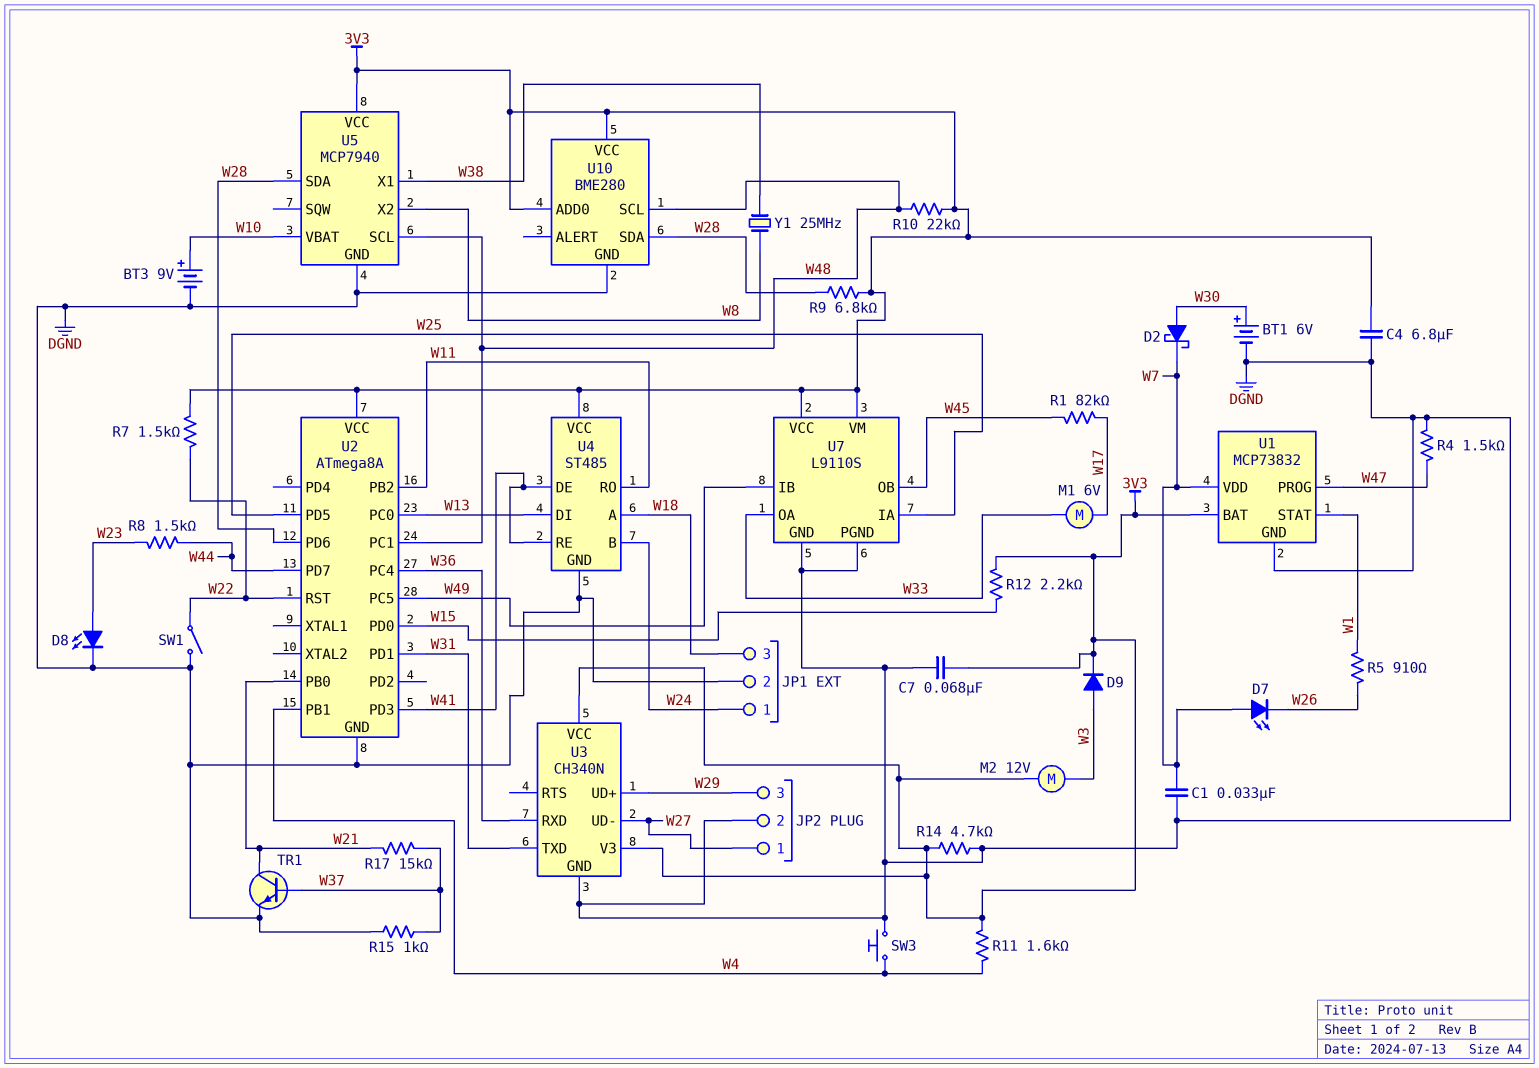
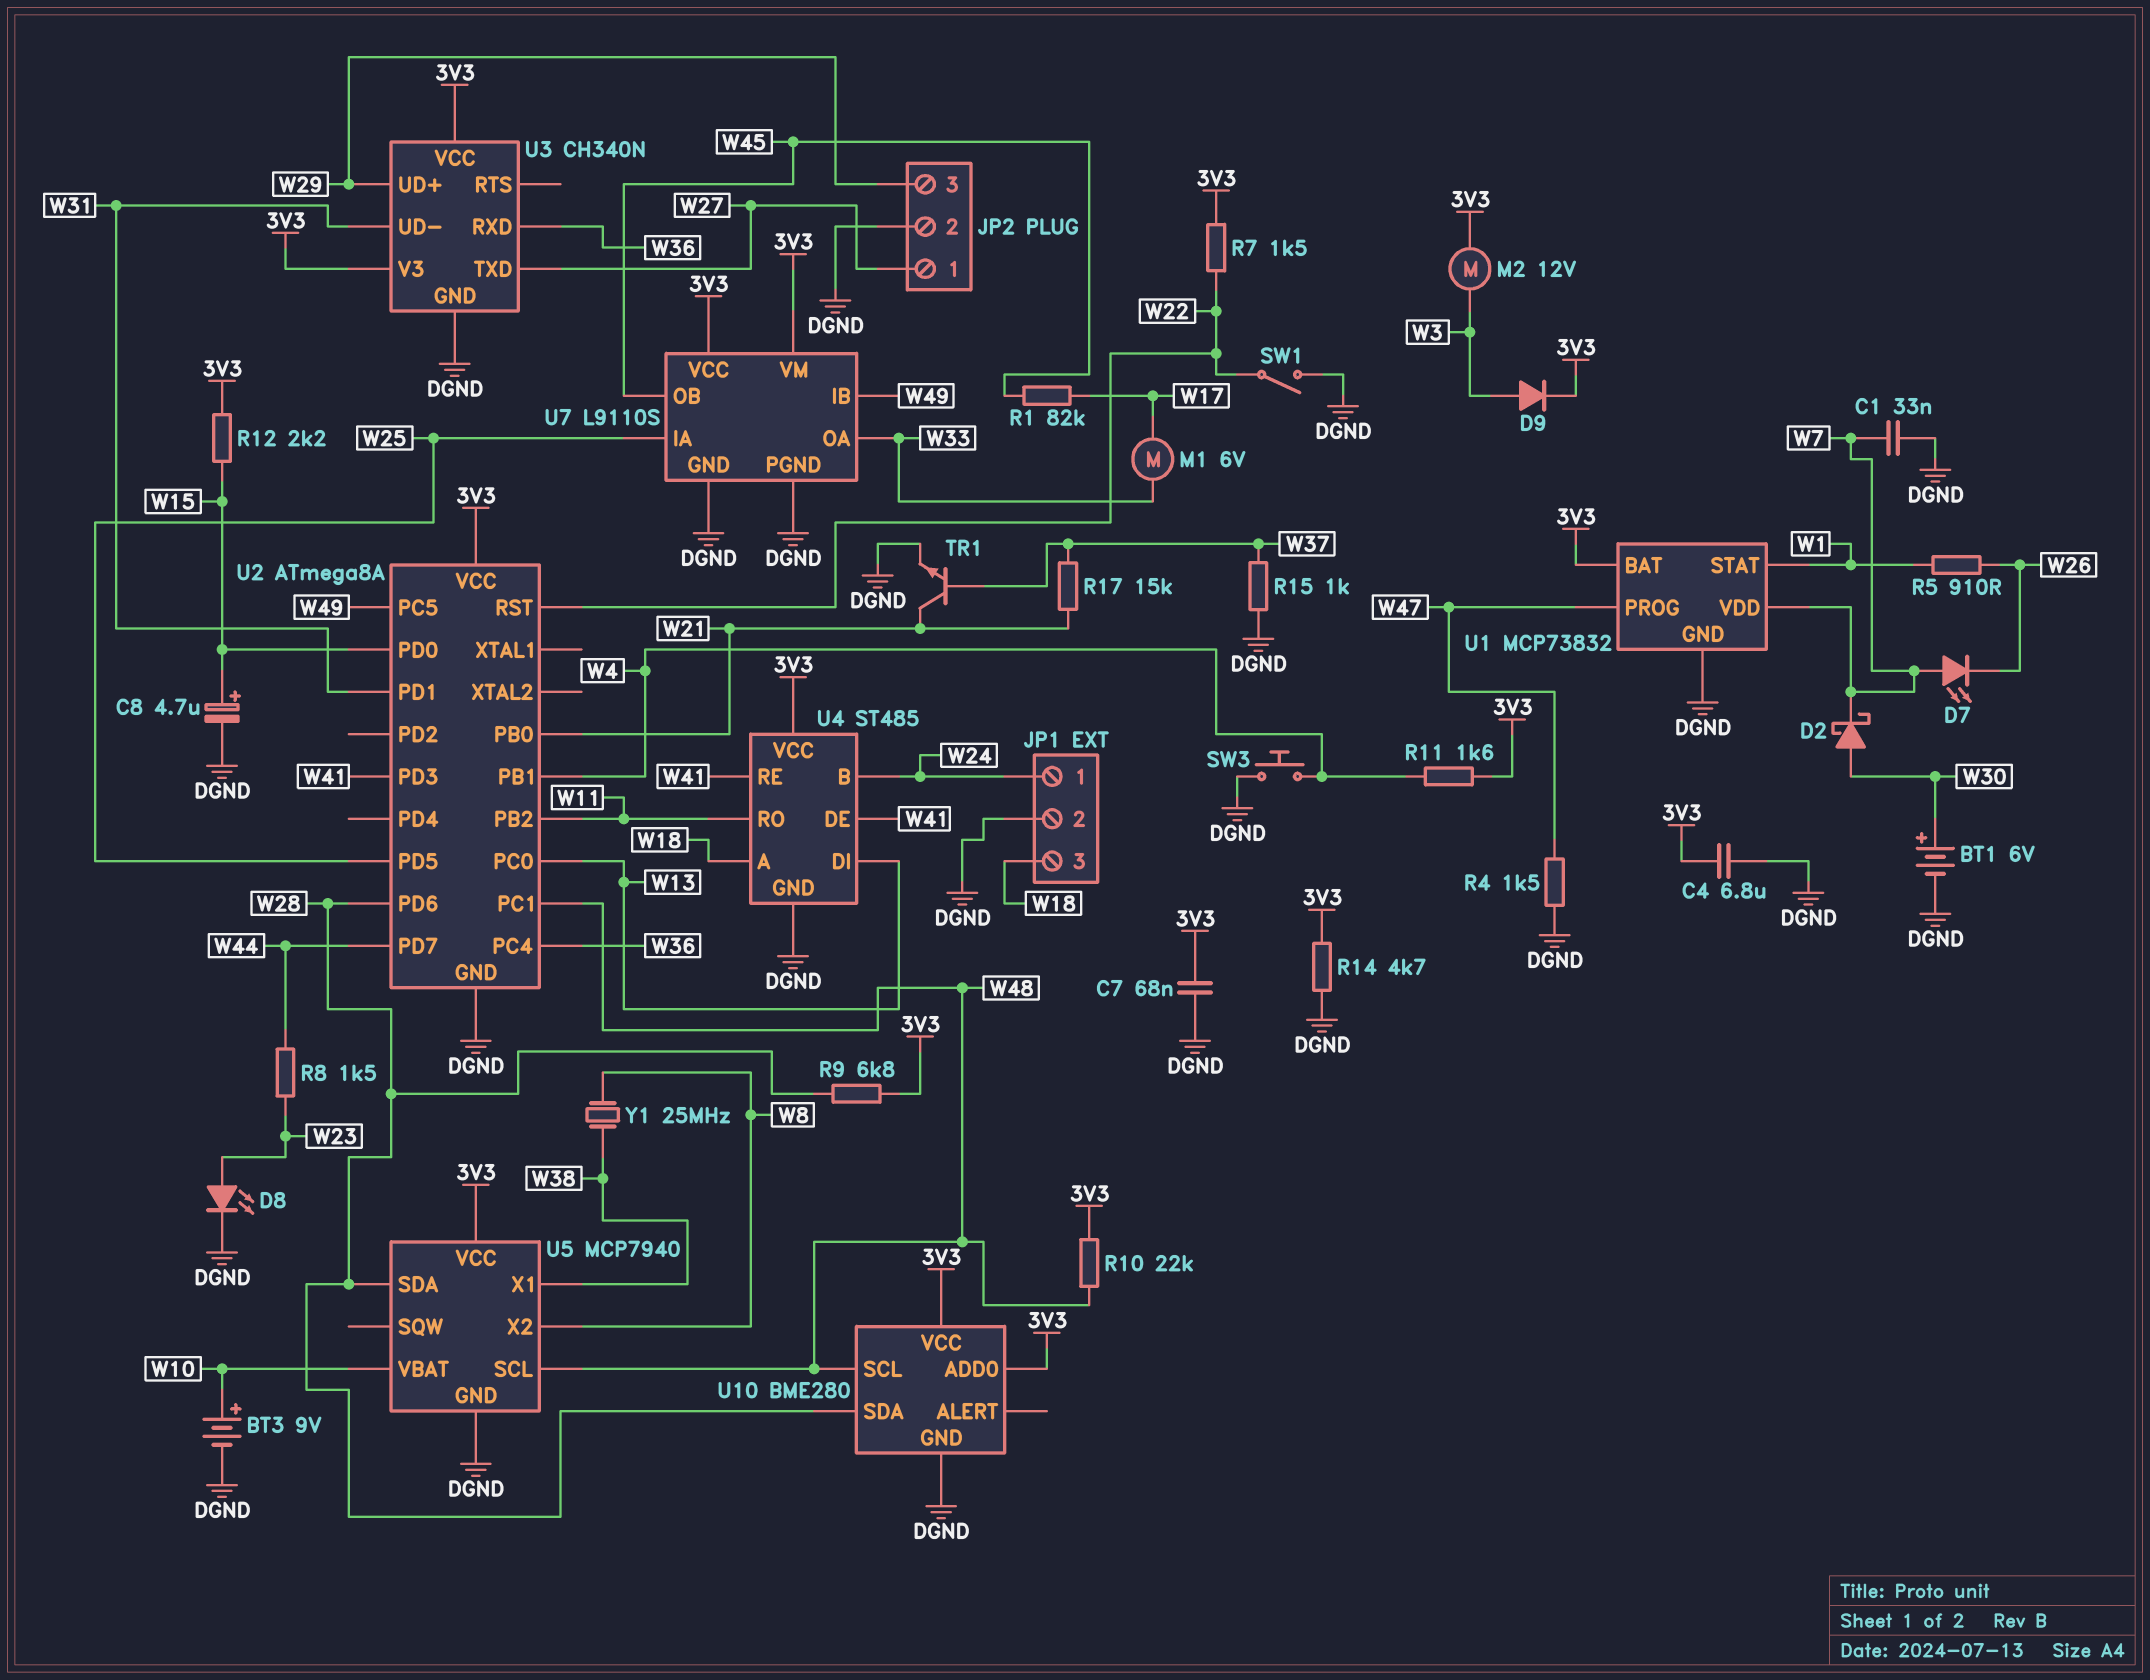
C8: none -> 4.7uF (plus W15, minus DGND)
U3 pin TXD: W31 -> W27
U3 pin UD-: W27 -> W31

